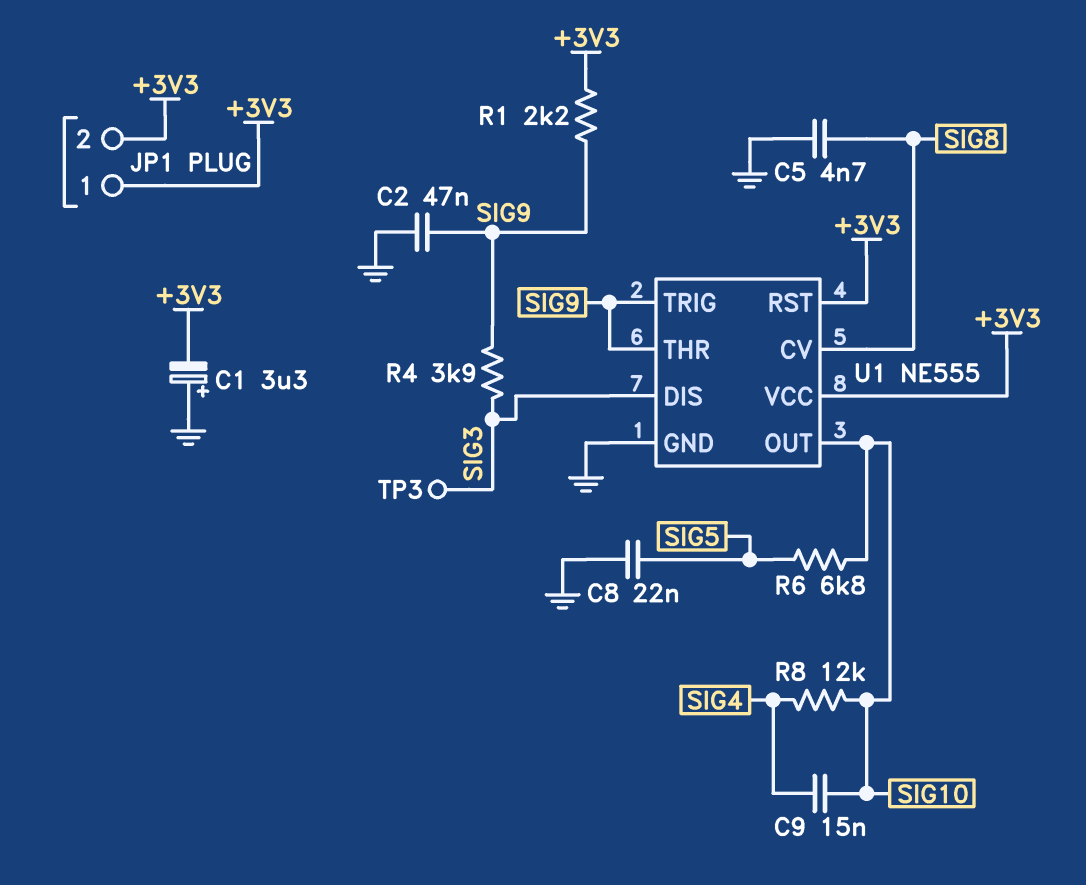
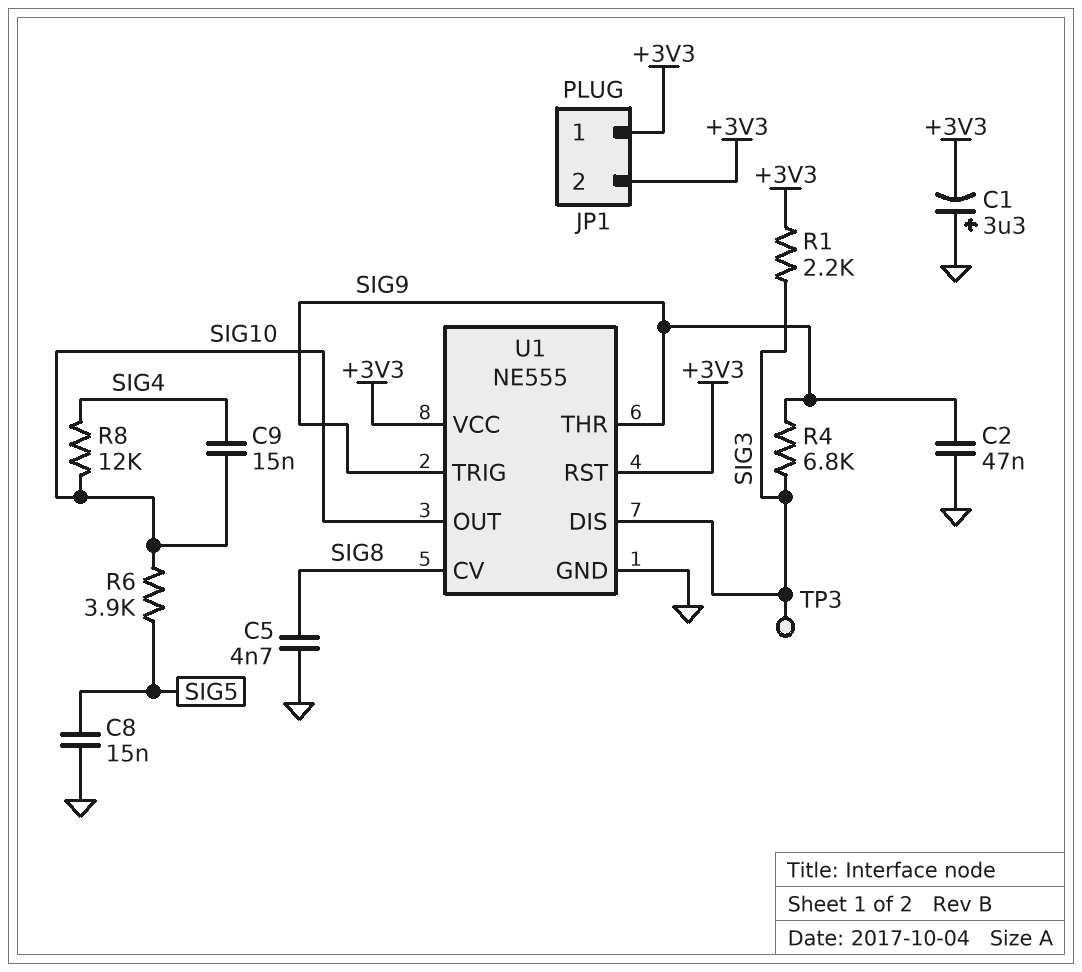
C8: 22nF (GND, SIG5) -> 15nF (GND, SIG5)
R1: 2.2k (+3V3, SIG9) -> 2.2k (+3V3, SIG3)
R4: 3.9k (SIG3, SIG9) -> 6.8k (SIG3, SIG9)
R6: 6.8k (SIG5, SIG10) -> 3.9k (SIG5, SIG10)

